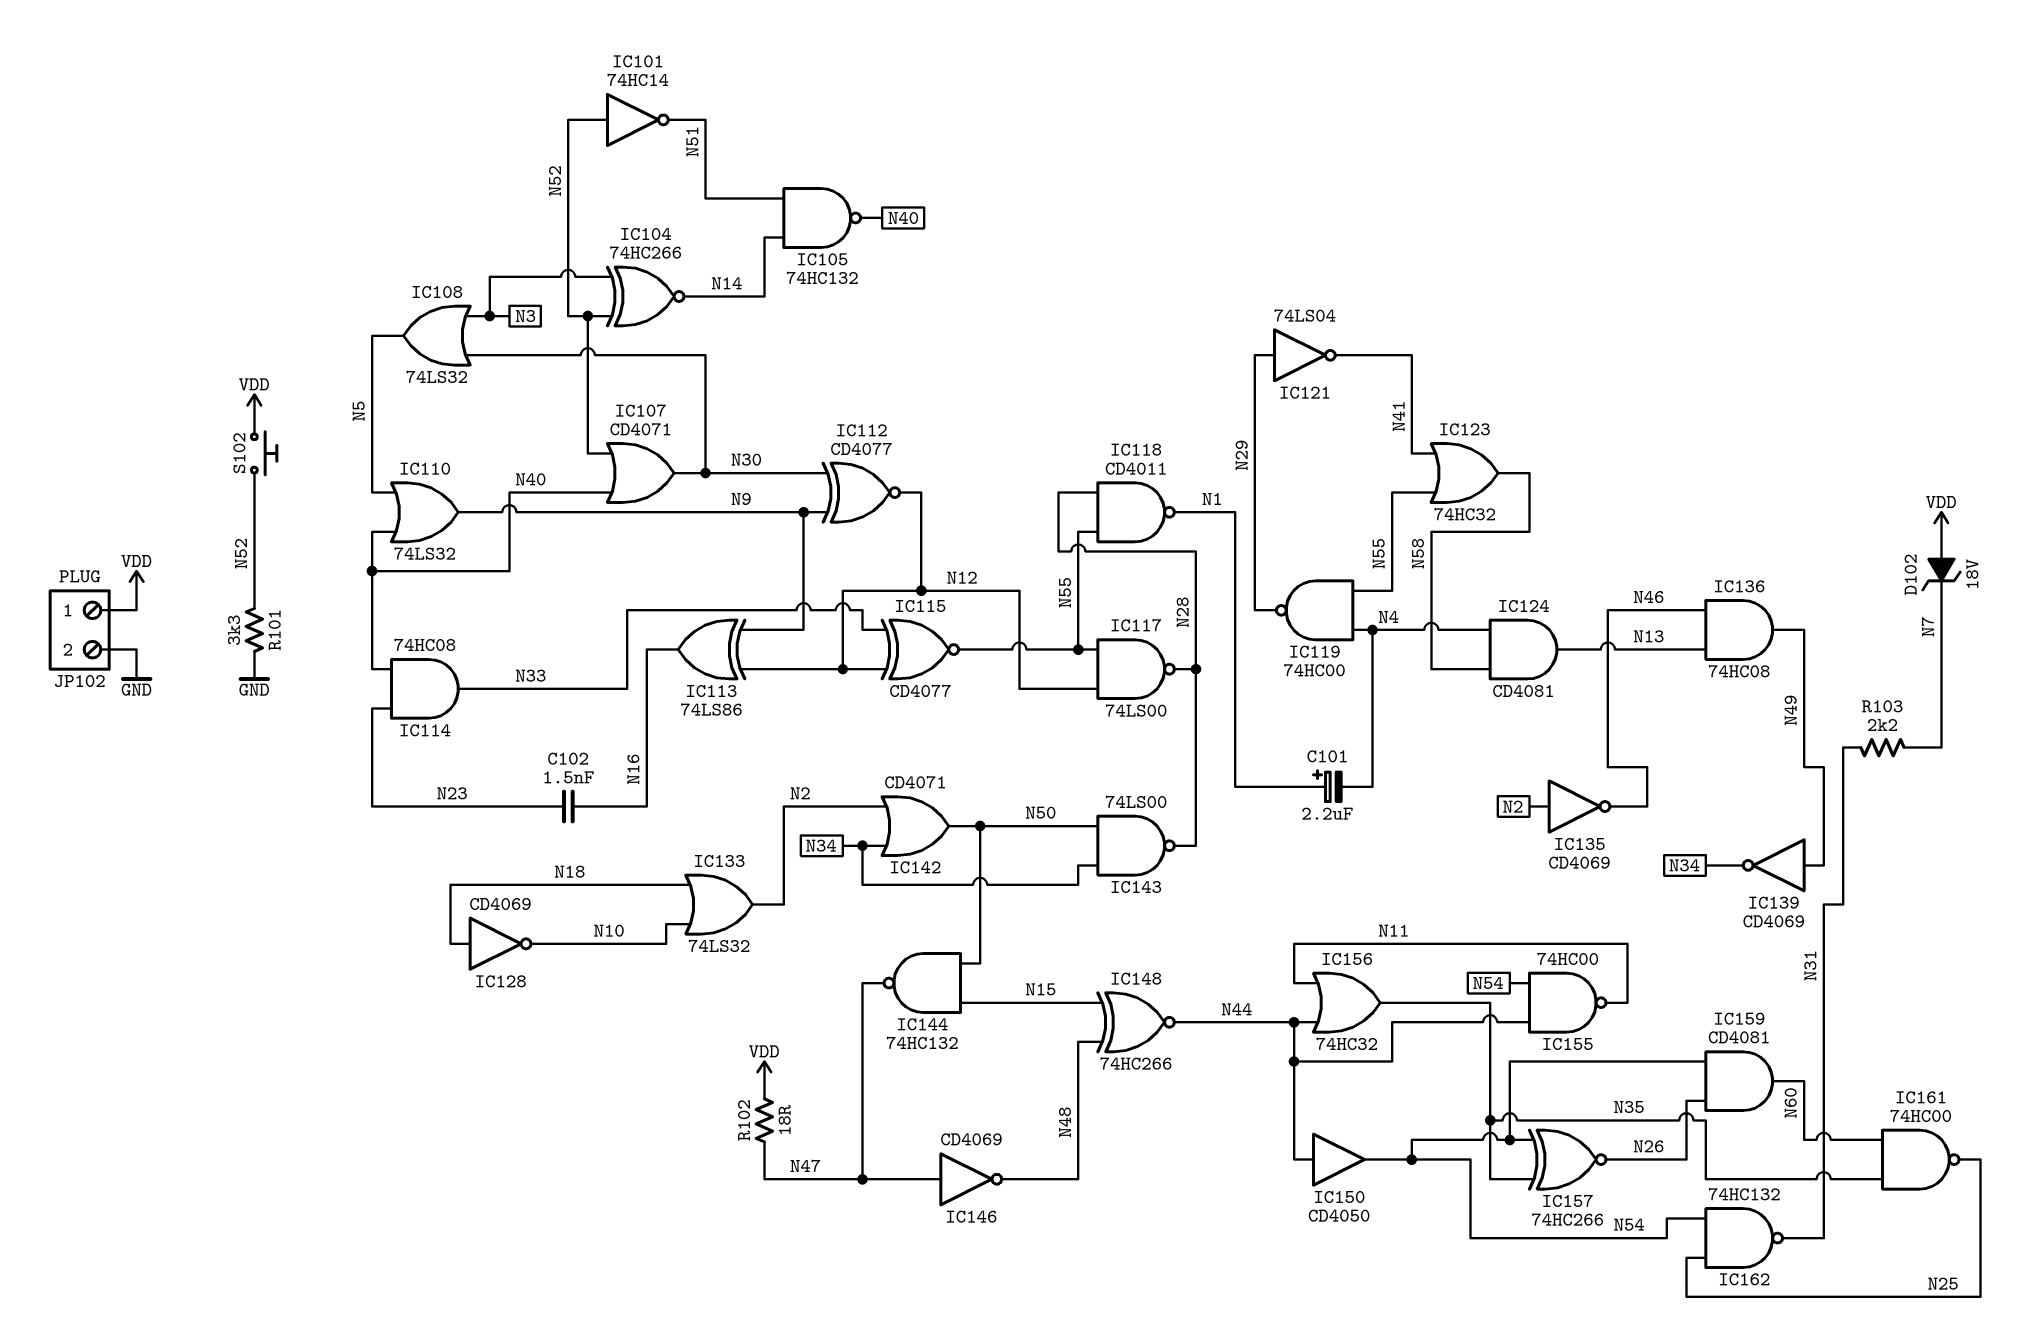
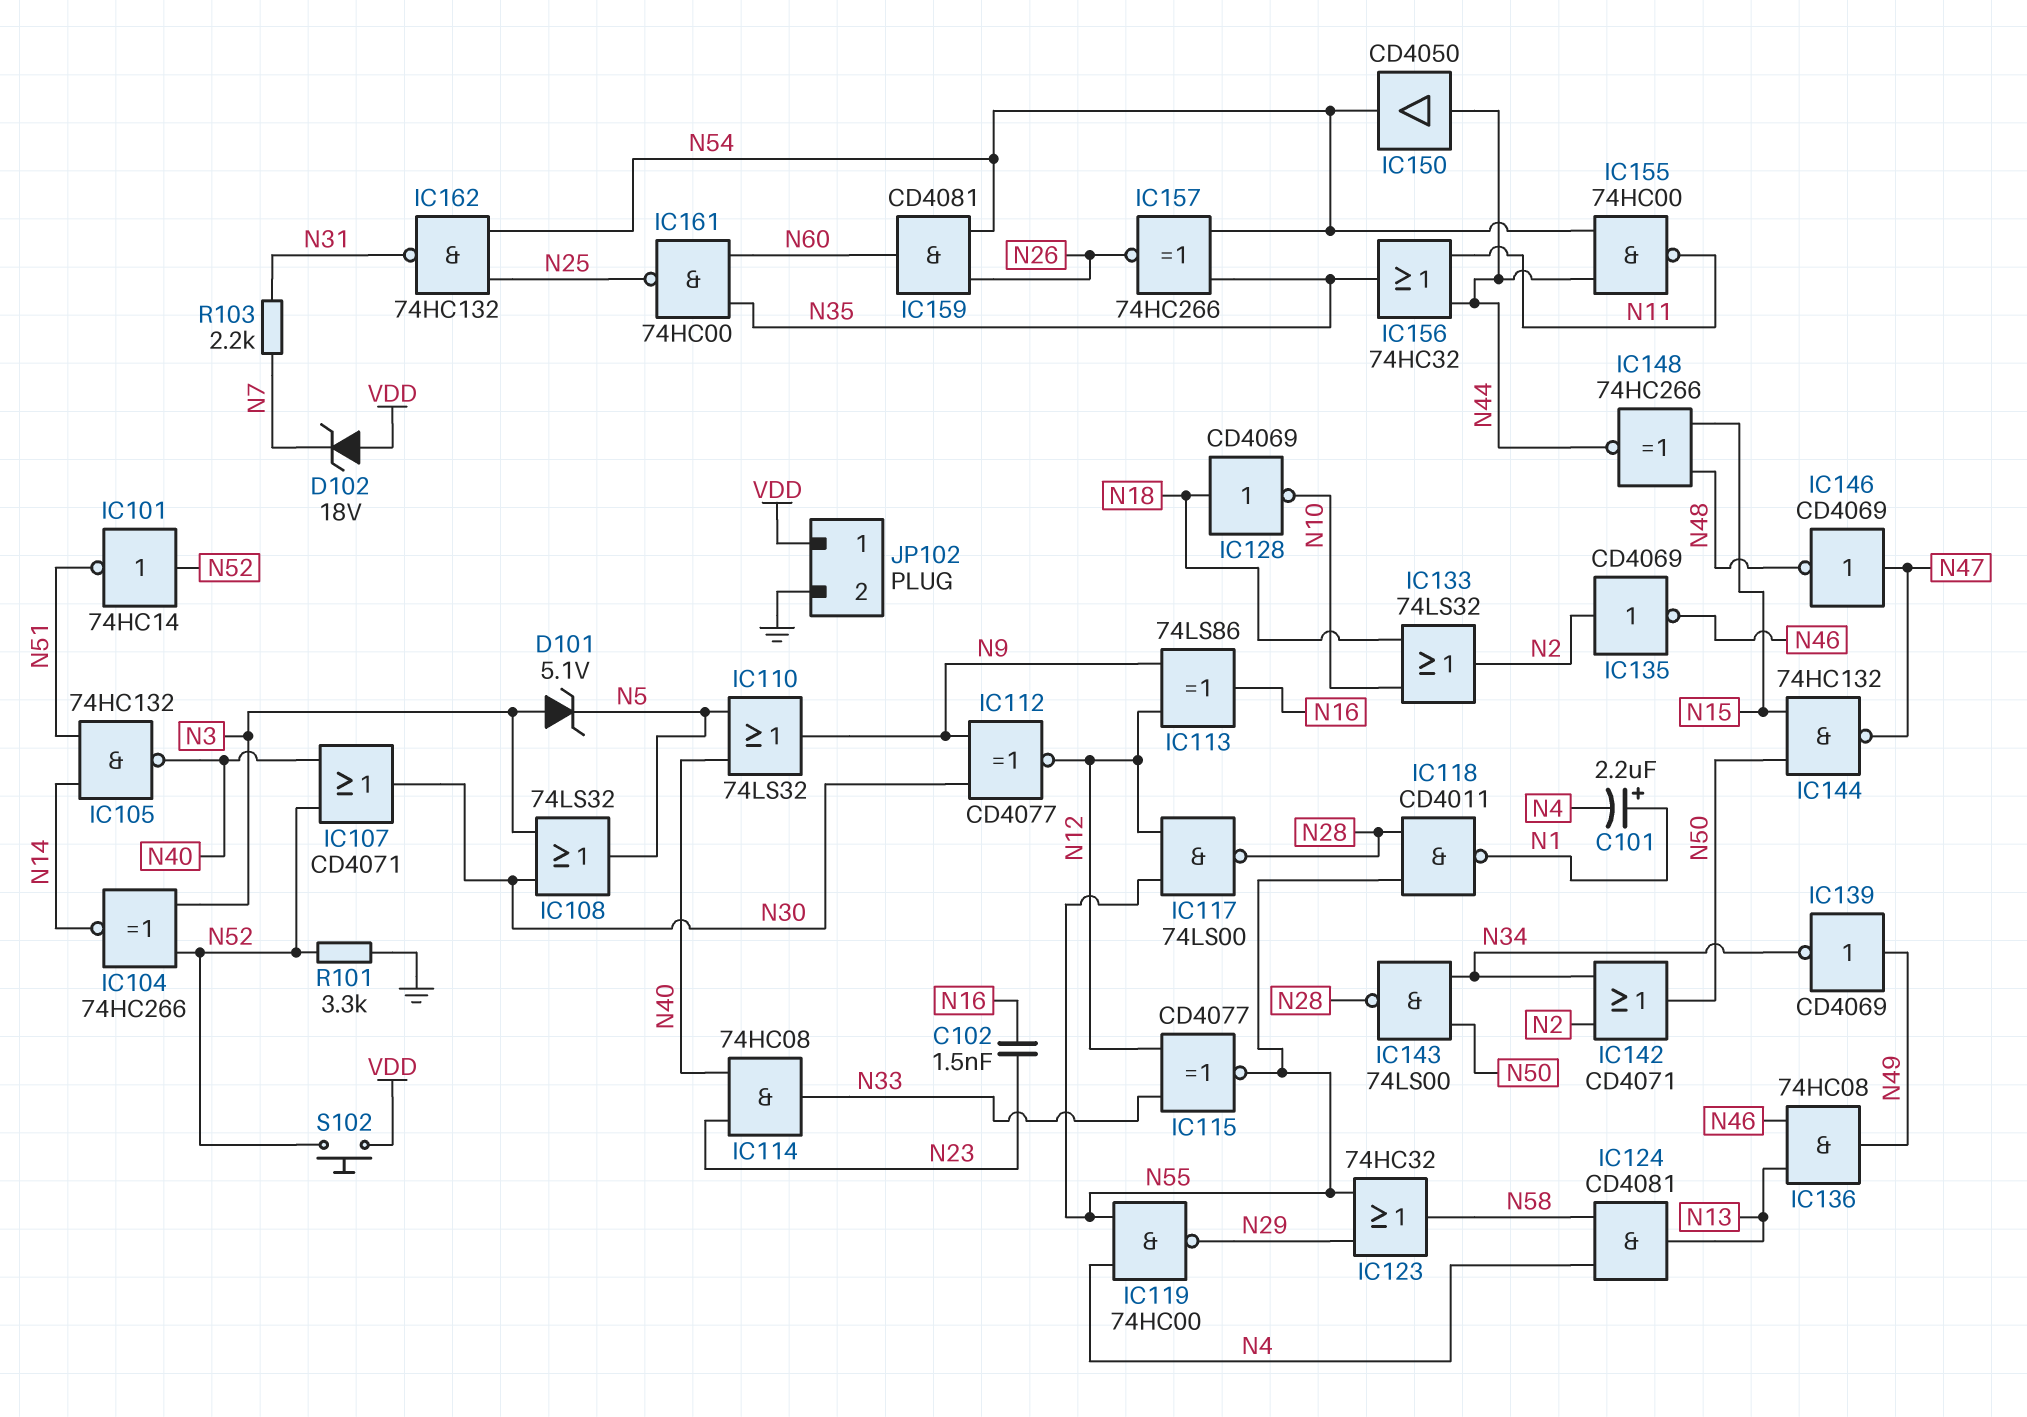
D101: none -> zener 5.1V (A N3, K N5)
IC121: NOT 74LS04 (in N29, out N41) -> none
IC123: OR 74HC32 (in N41, in N55, out N58) -> OR 74HC32 (in N29, in N55, out N58)
R102: 18 (N47, VDD) -> none

